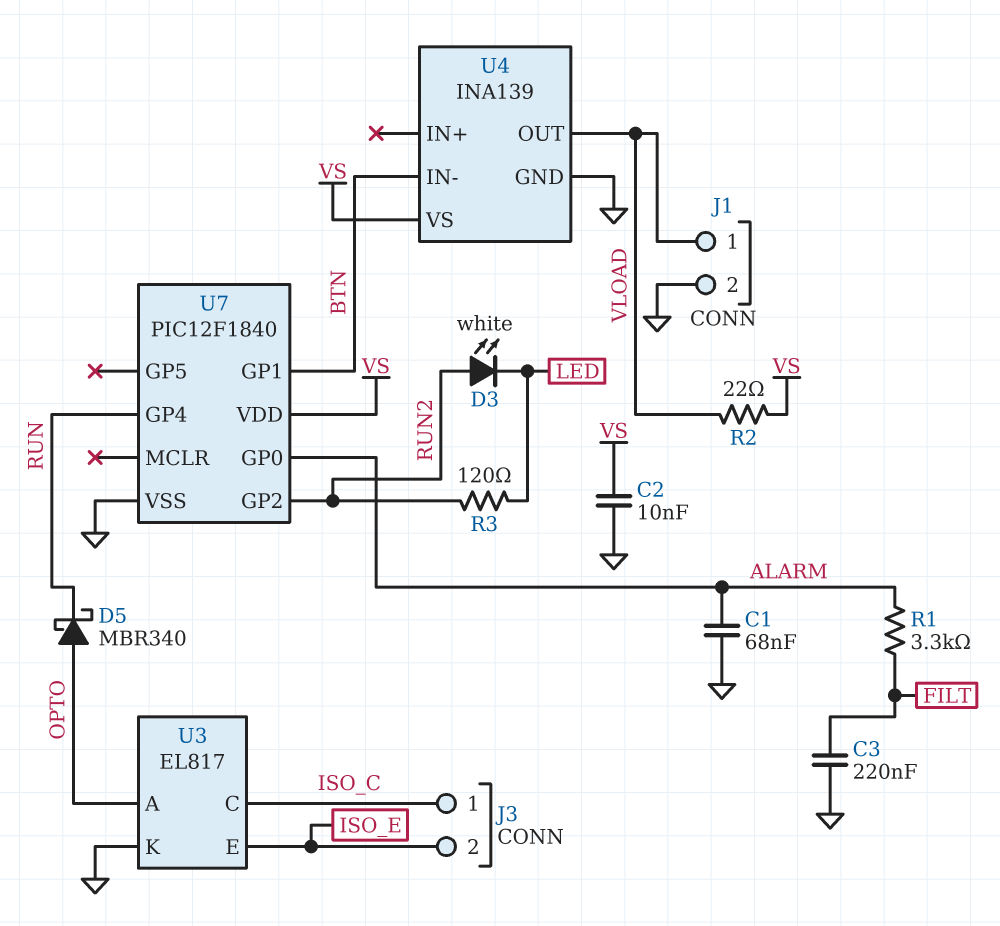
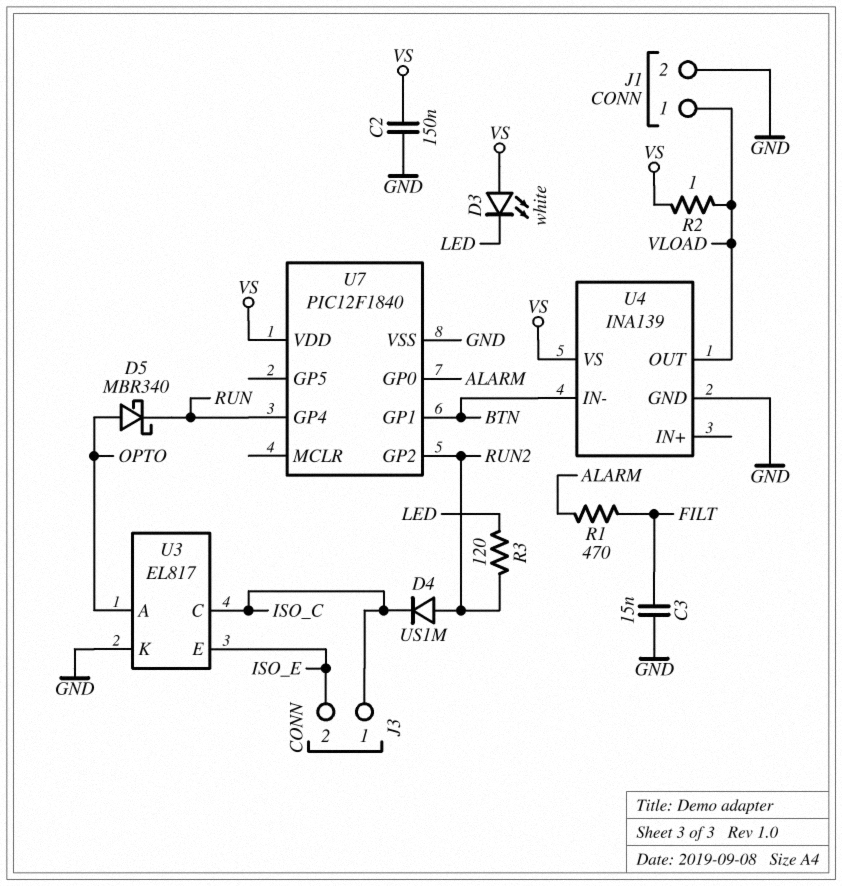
C1: 68nF (ALARM, GND) -> none
C2: 10nF (GND, VS) -> 150nF (GND, VS)
C3: 220nF (FILT, GND) -> 15nF (FILT, GND)
D3: LED white (A RUN2, K LED) -> LED white (A VS, K LED)
D4: none -> diode US1M (A RUN2, K ISO_C)
R1: 3.3k (ALARM, FILT) -> 470 (ALARM, FILT)
R2: 22 (VLOAD, VS) -> 1 (VLOAD, VS)

